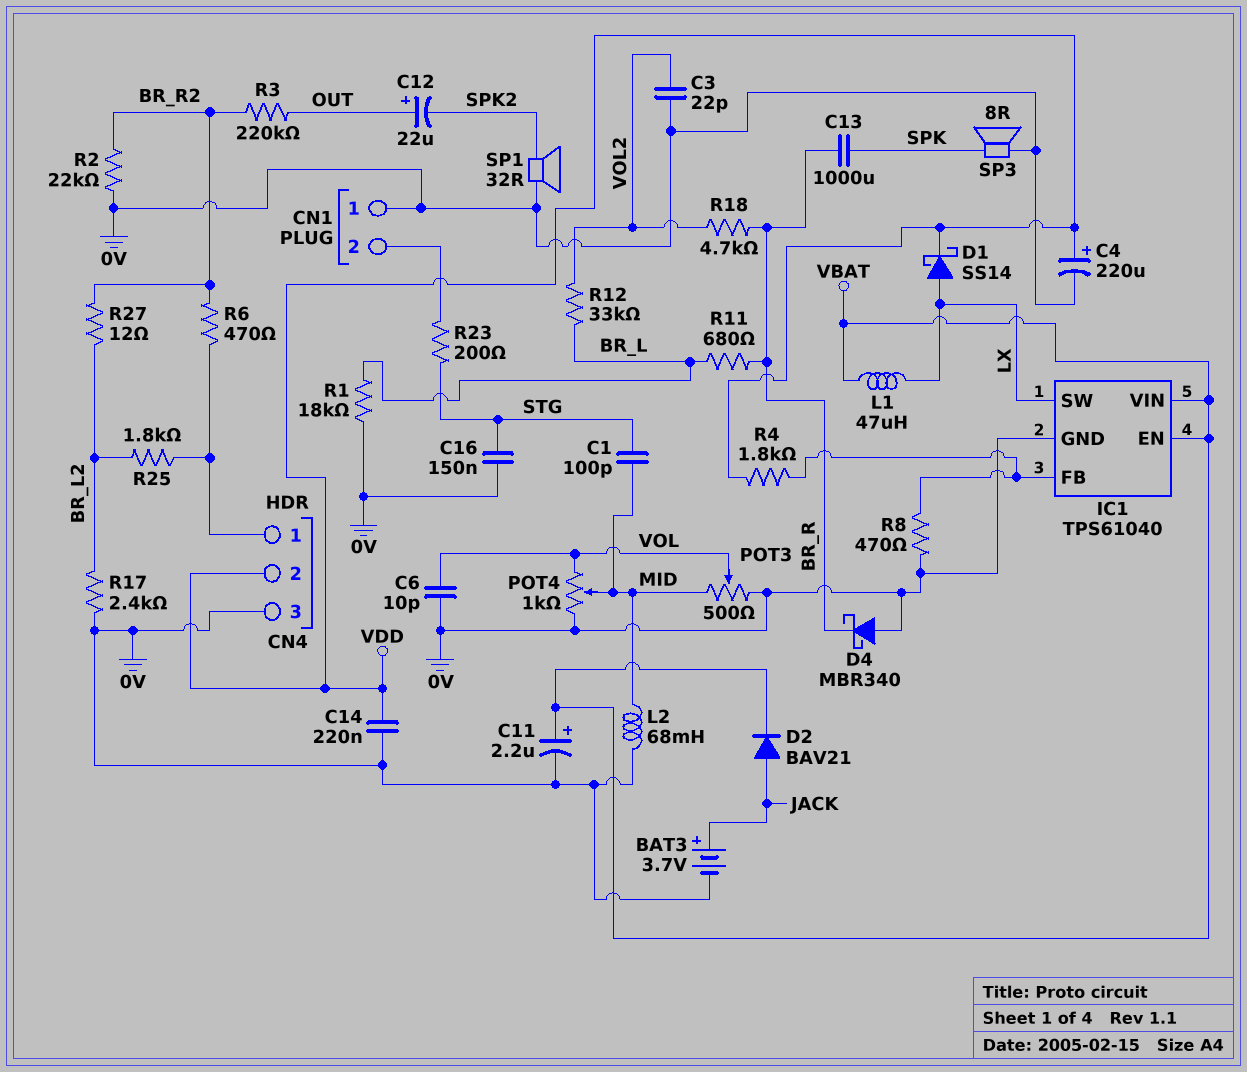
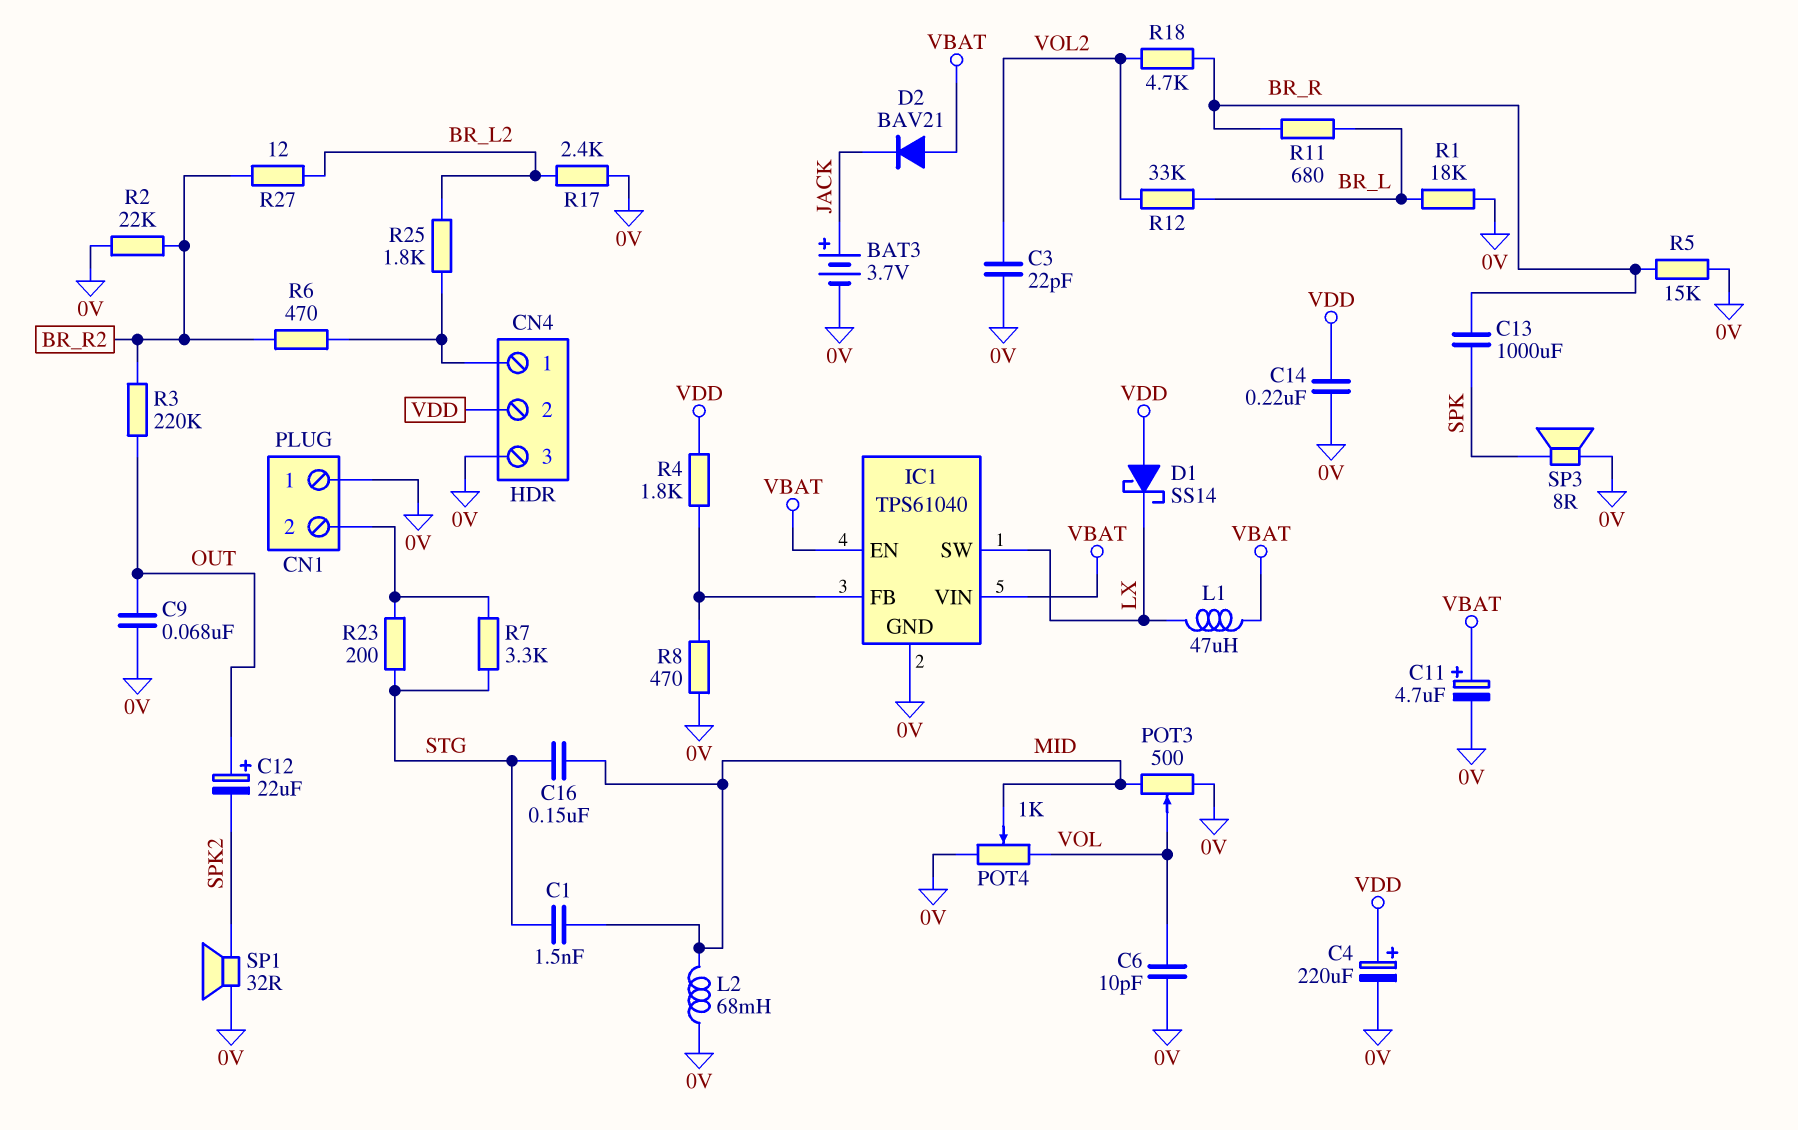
C1: 100pF (MID, STG) -> 1.5nF (MID, STG)
C9: none -> 68nF (0V, OUT)
C11: 2.2uF (plus VBAT, minus 0V) -> 4.7uF (plus VBAT, minus 0V)
C16: 150nF (0V, STG) -> 150nF (MID, STG)
D1: schottky SS14 (A LX, K VDD) -> schottky SS14 (A VDD, K LX)
D2: diode BAV21 (A JACK, K VBAT) -> diode BAV21 (A VBAT, K JACK)
D4: schottky MBR340 (A 0V, K BR_R) -> none
R5: none -> 15k (0V, BR_R)
R7: none -> 3.3k (CN1/2, STG)

